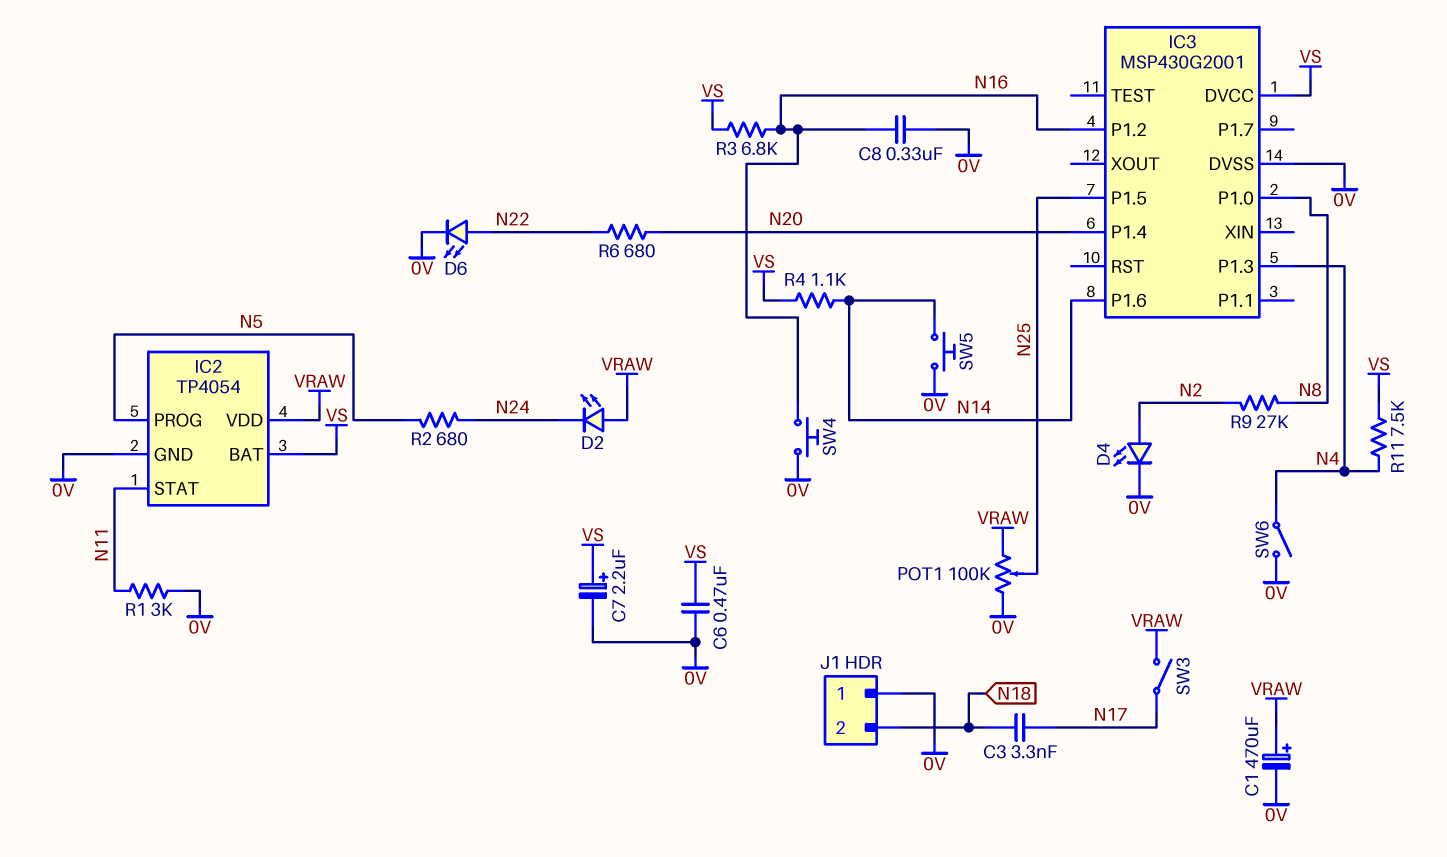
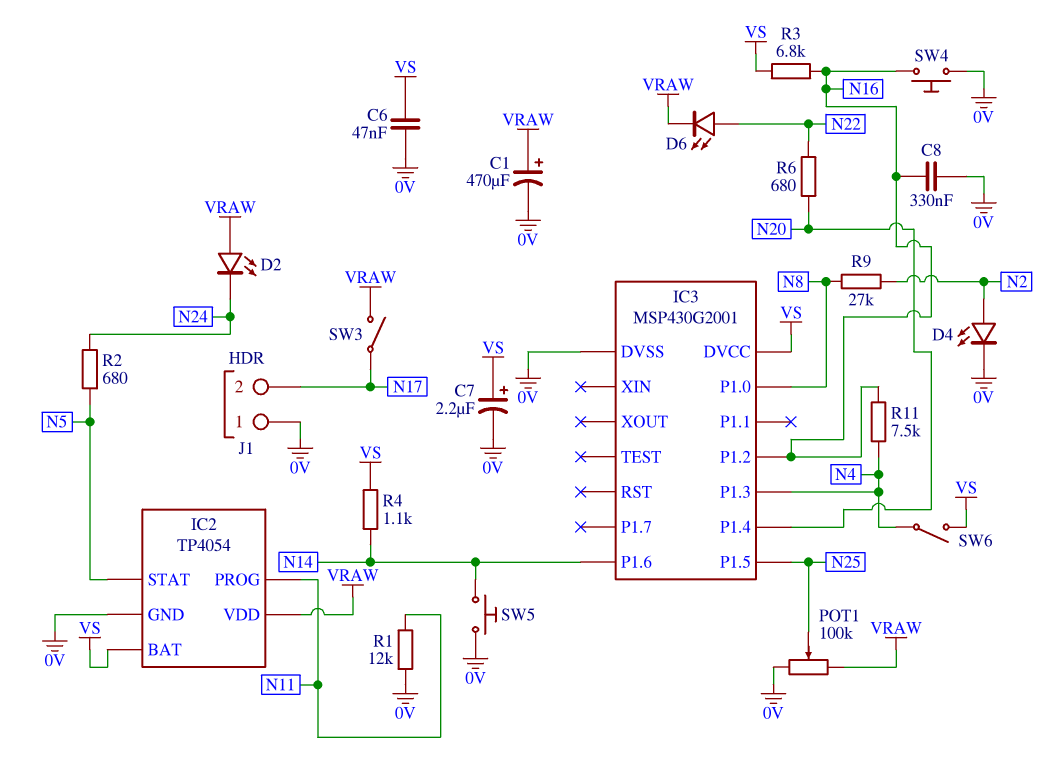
C3: 3.3nF (N17, N18) -> none
C6: 470nF (0V, VS) -> 47nF (0V, VS)
D6: LED (A N22, K 0V) -> LED (A N22, K VRAW)
IC2 pin PROG: N5 -> N11
IC2 pin STAT: N11 -> N5
J1 pin 2: N18 -> N17
R1: 3k (0V, N11) -> 12k (0V, N11)
R11: 7.5k (N4, VS) -> 7.5k (N4, N16)
SW6: switch (0V, N4) -> switch (N4, VS)

